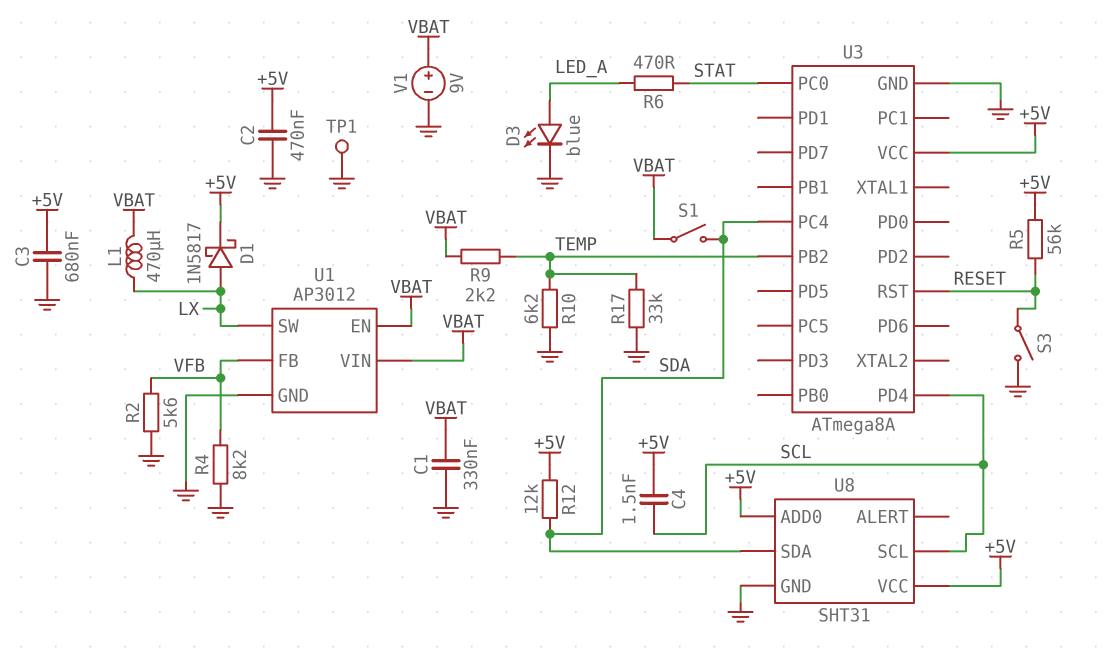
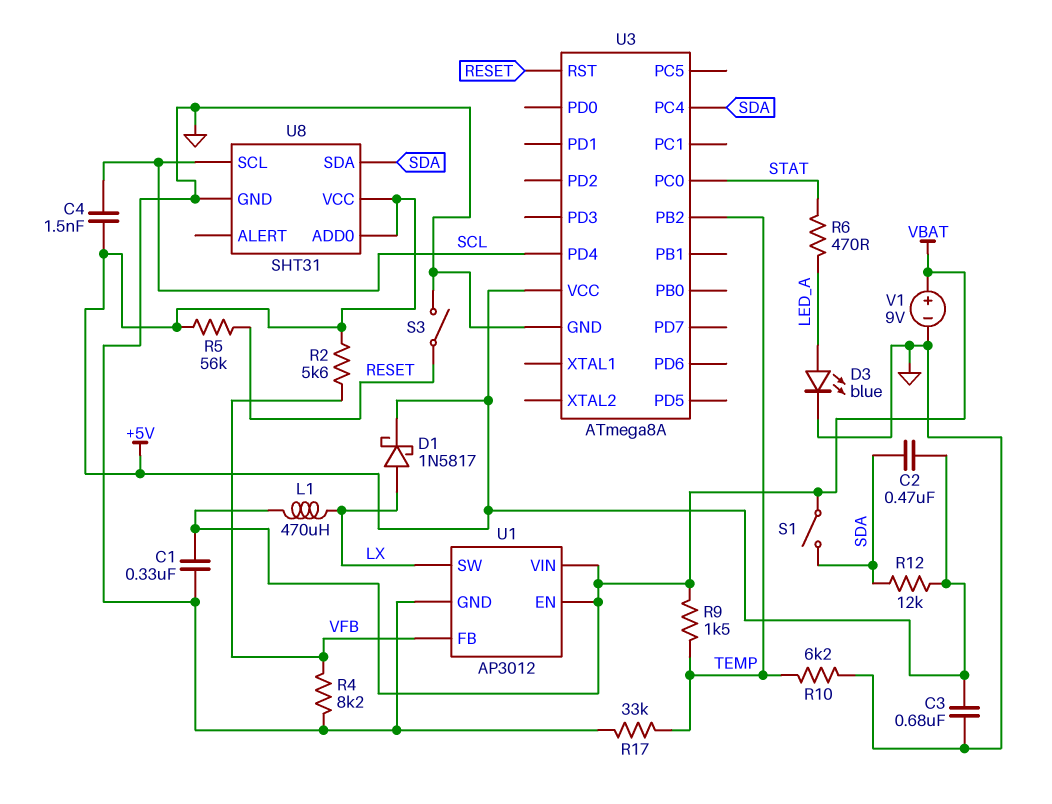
C2: 470nF (+5V, GND) -> 470nF (+5V, SDA)
R2: 5.6k (GND, VFB) -> 5.6k (+5V, VFB)
R9: 2.2k (TEMP, VBAT) -> 1.5k (TEMP, VBAT)
TP1: test point (GND) -> none

